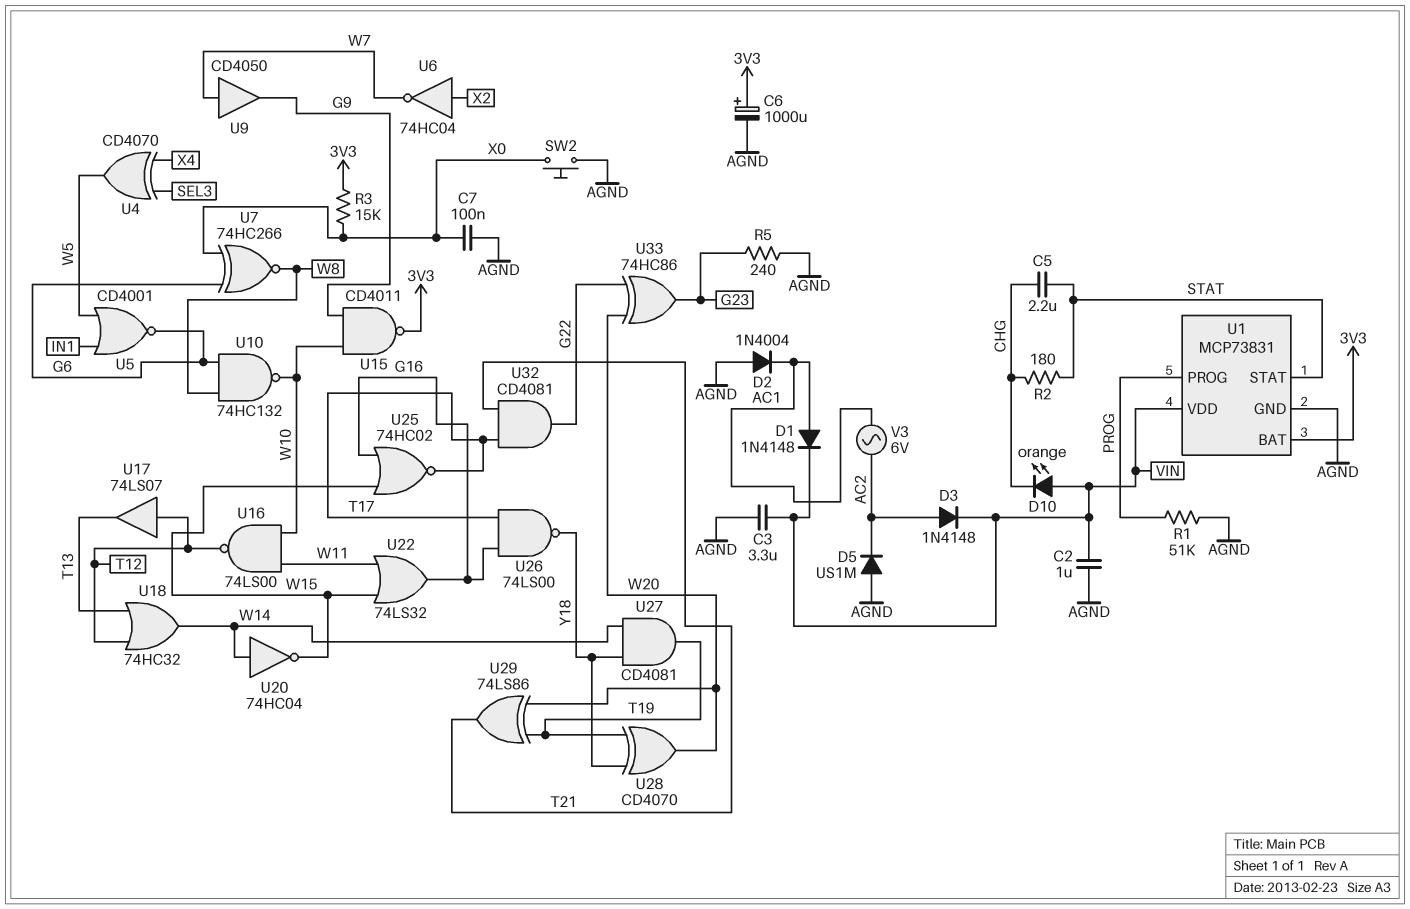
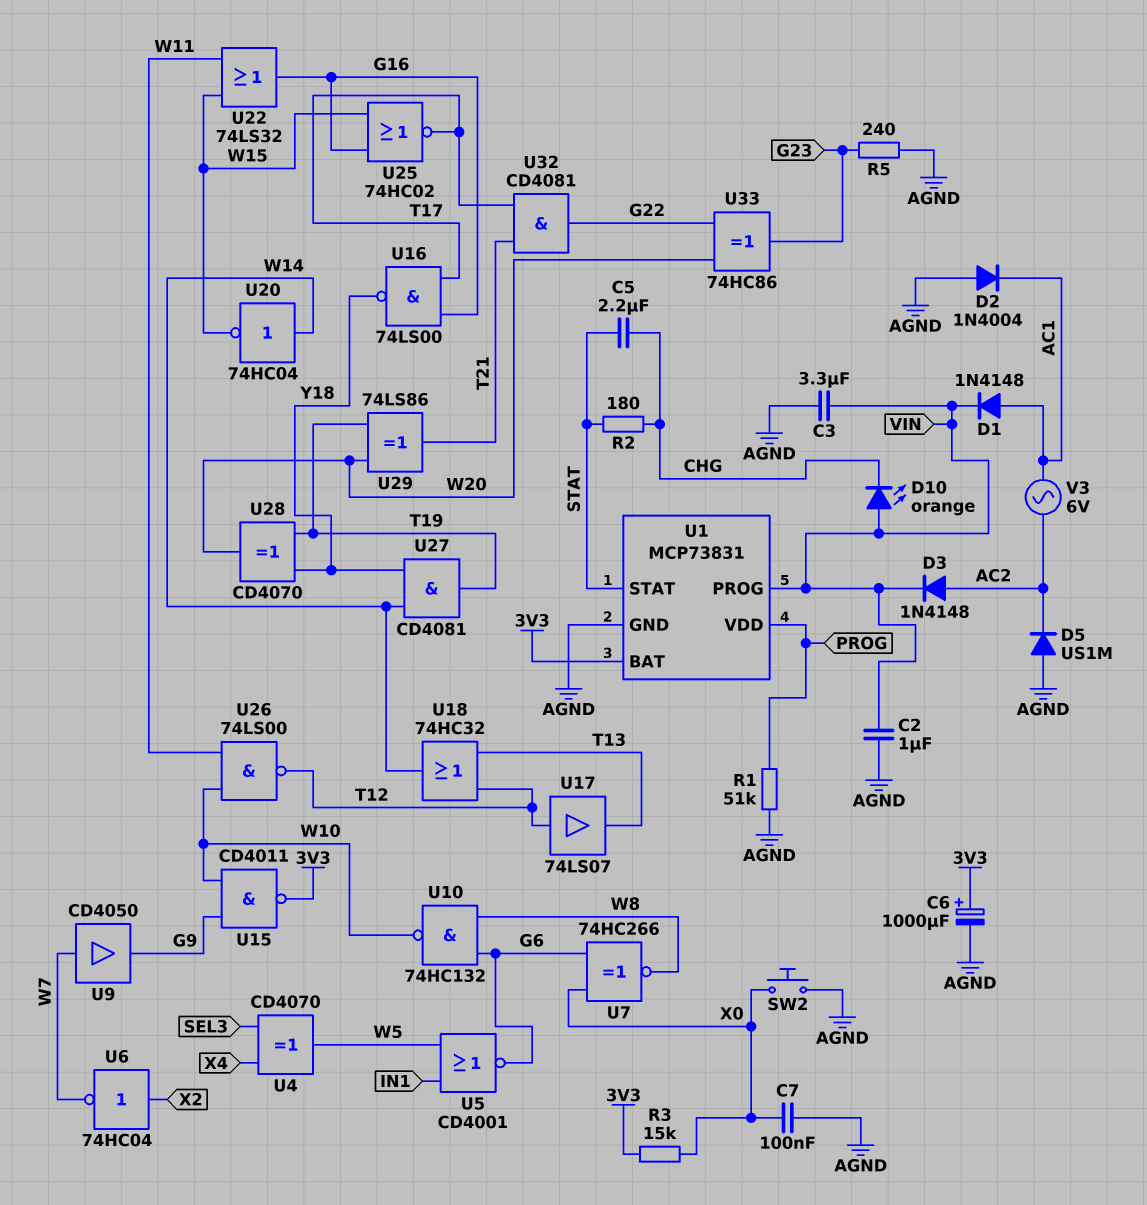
U1 pin PROG: PROG -> VIN
U1 pin VDD: VIN -> PROG
U16: NAND 74LS00 (in W10, in W11, out T12) -> NAND 74LS00 (in G16, in T17, out Y18)
U26: NAND 74LS00 (in G16, in T17, out Y18) -> NAND 74LS00 (in W10, in W11, out T12)

